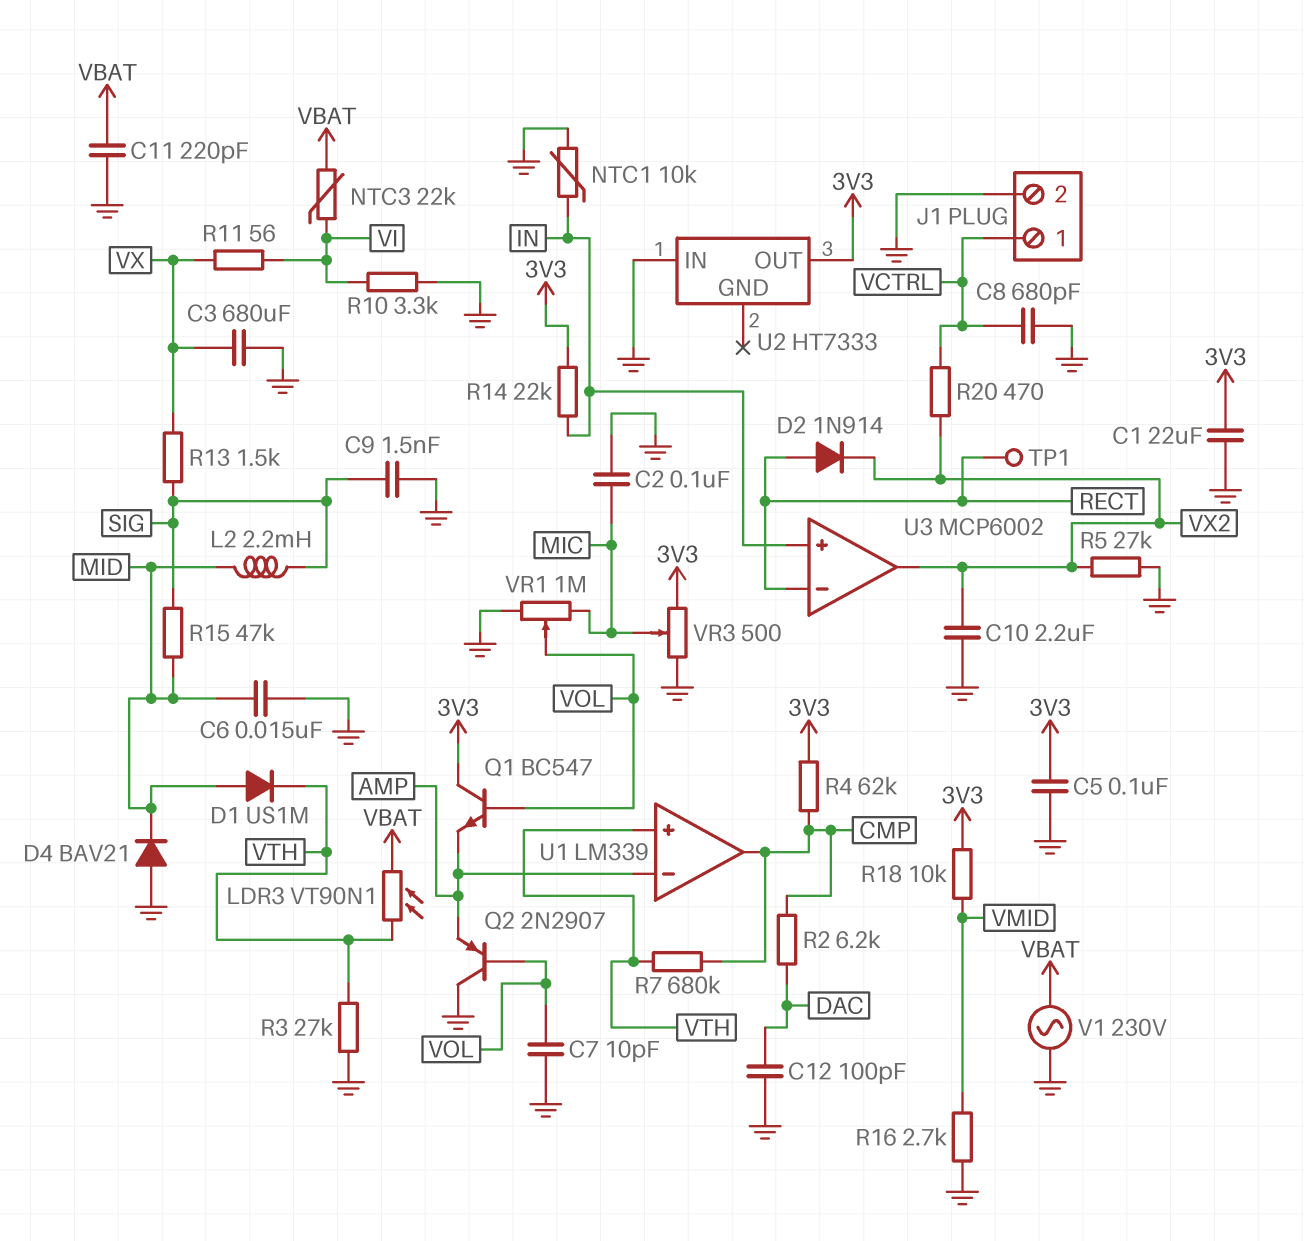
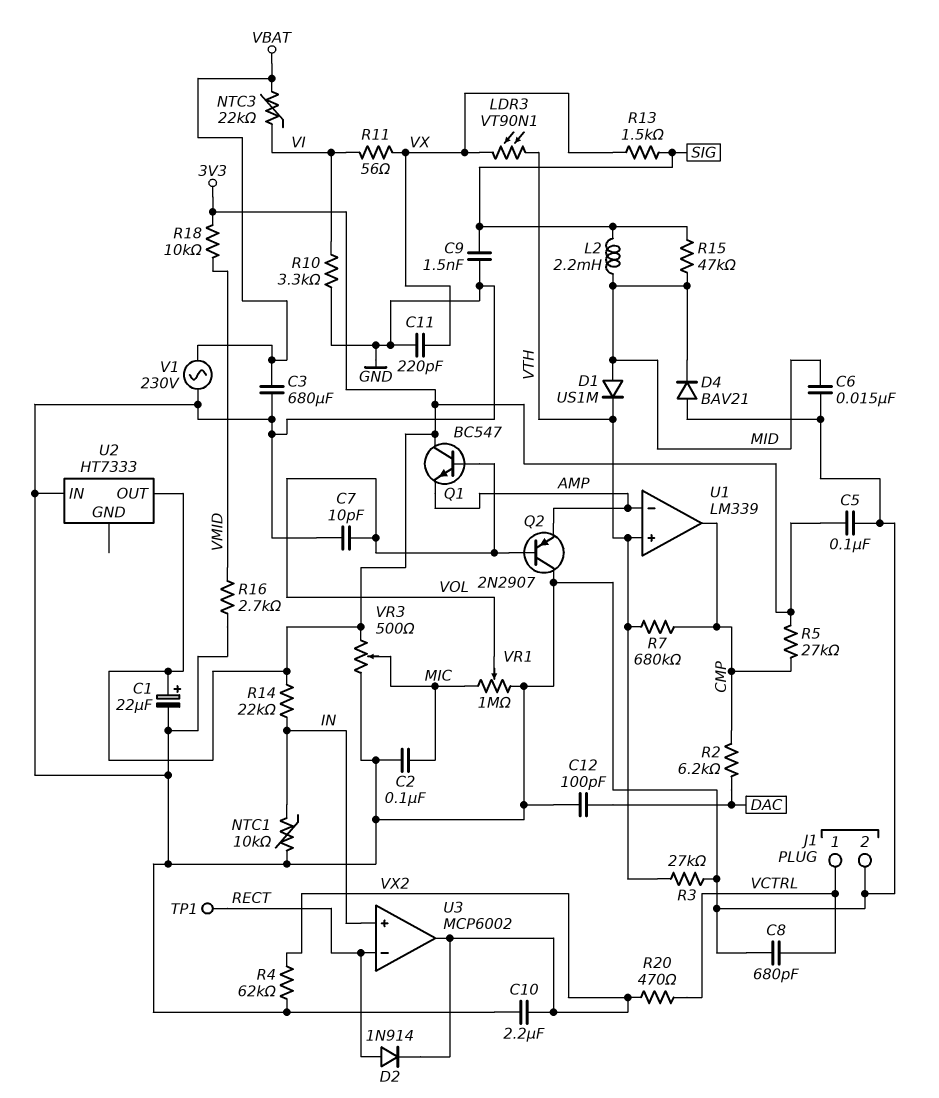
C1: 22uF (3V3, GND) -> 22uF (plus 3V3, minus GND)
C3: 680uF (GND, VX) -> 680uF (GND, VBAT)
C11: 220pF (GND, VBAT) -> 220pF (GND, VX)
LDR3: VT90N1 (VBAT, VTH) -> VT90N1 (VTH, VX)
R4: 62k (3V3, CMP) -> 62k (GND, VX2)
R5: 27k (GND, VX2) -> 27k (3V3, CMP)

